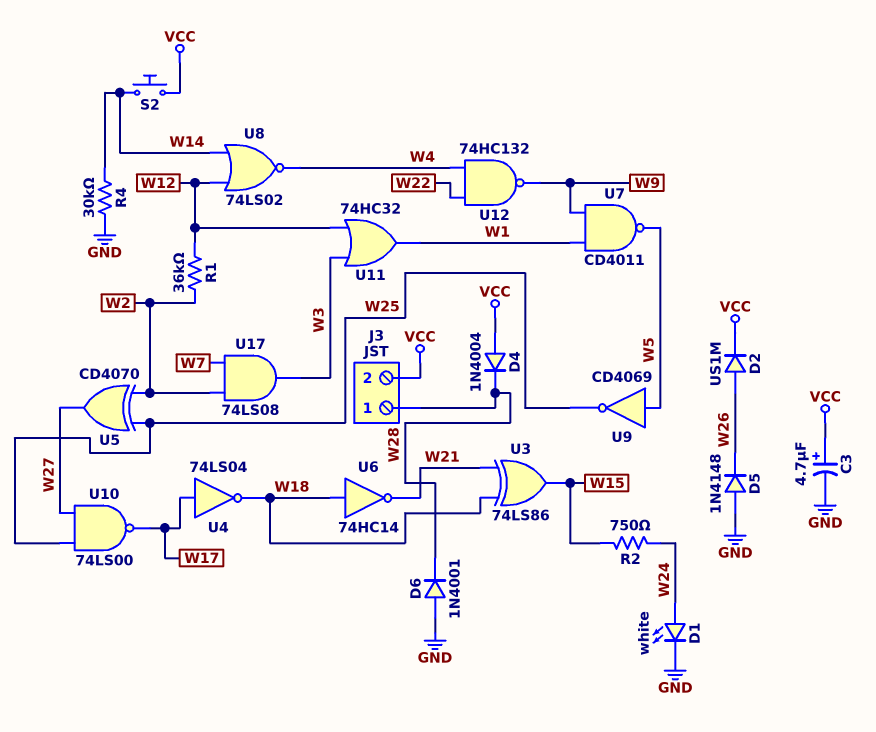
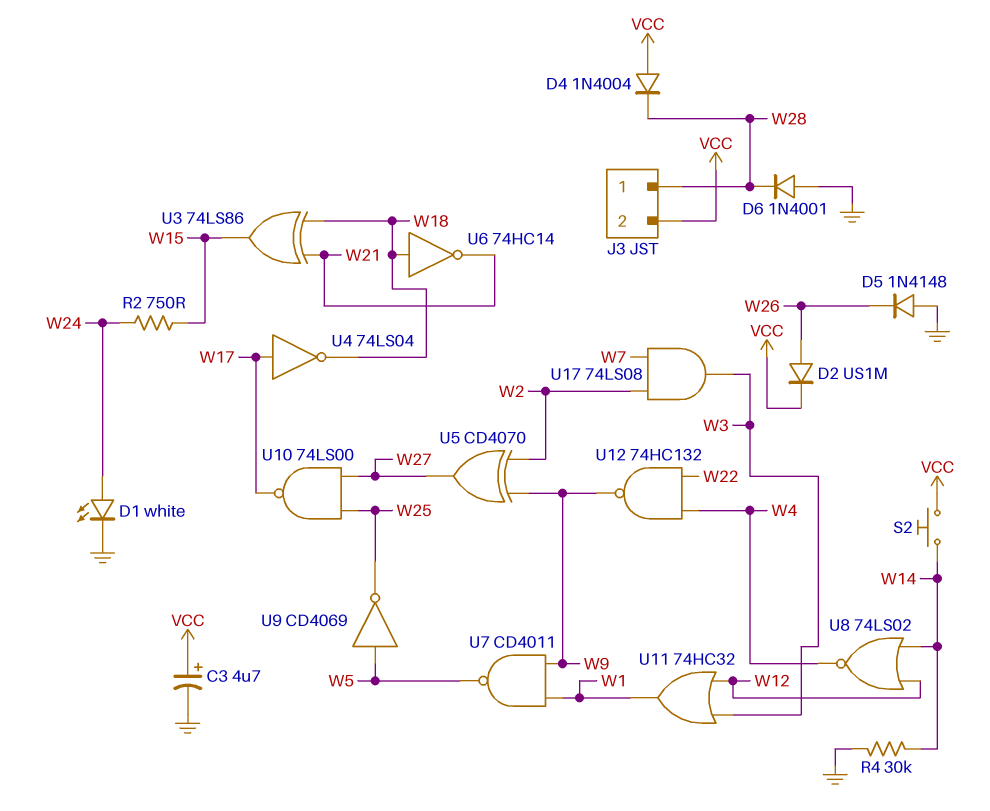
R1: 36k (W2, W12) -> none
U5: XOR CD4070 (in W2, in W25, out W27) -> XOR CD4070 (in W2, in W9, out W27)

